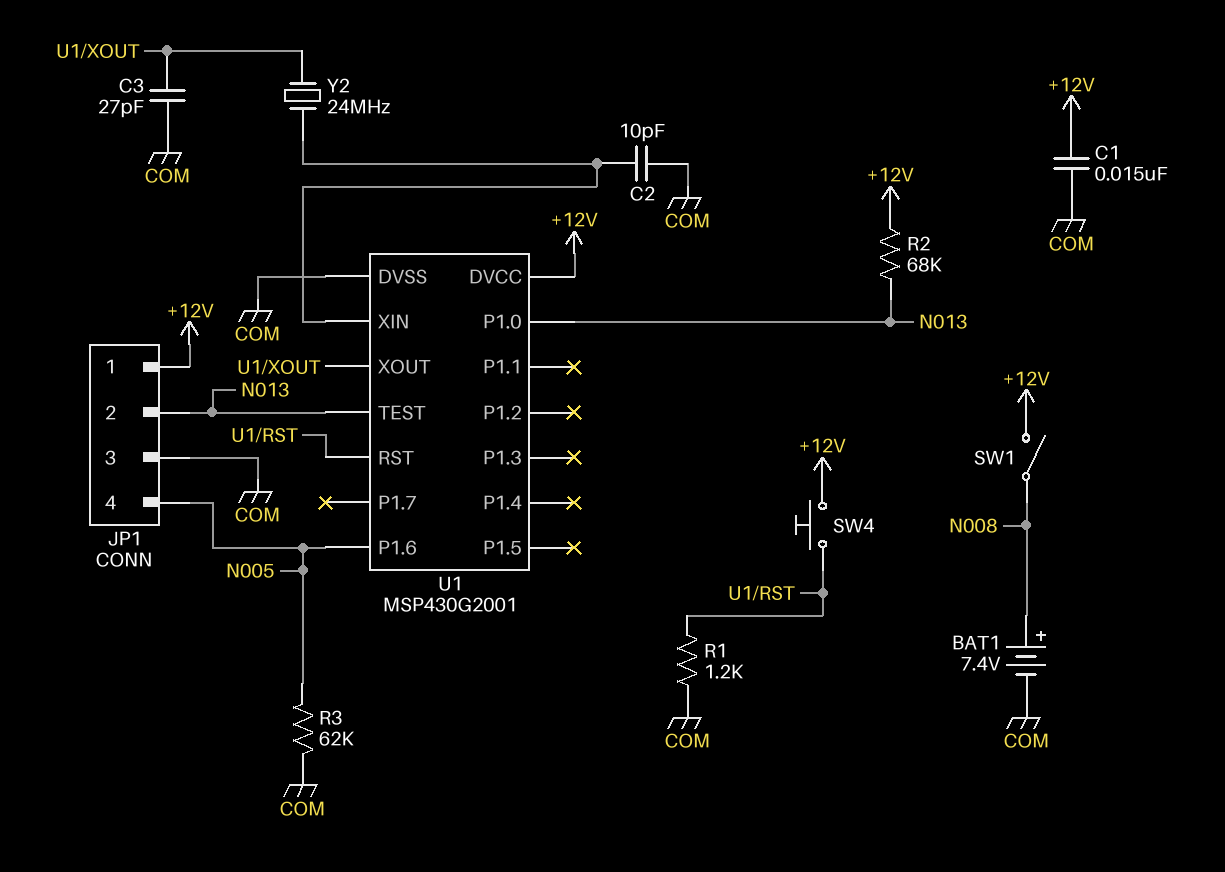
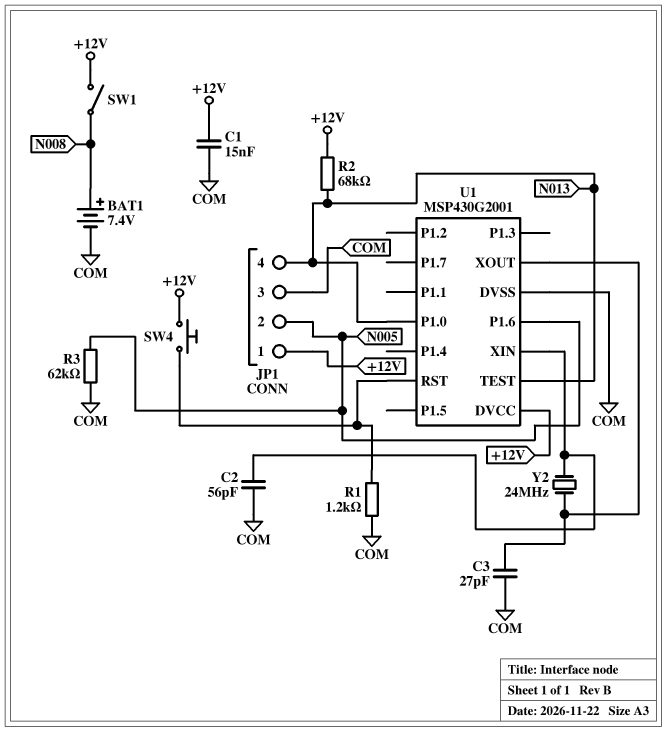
C2: 10pF (COM, U1/XIN) -> 56pF (COM, U1/XIN)
JP1 pin 2: N013 -> N005
JP1 pin 4: N005 -> N013

